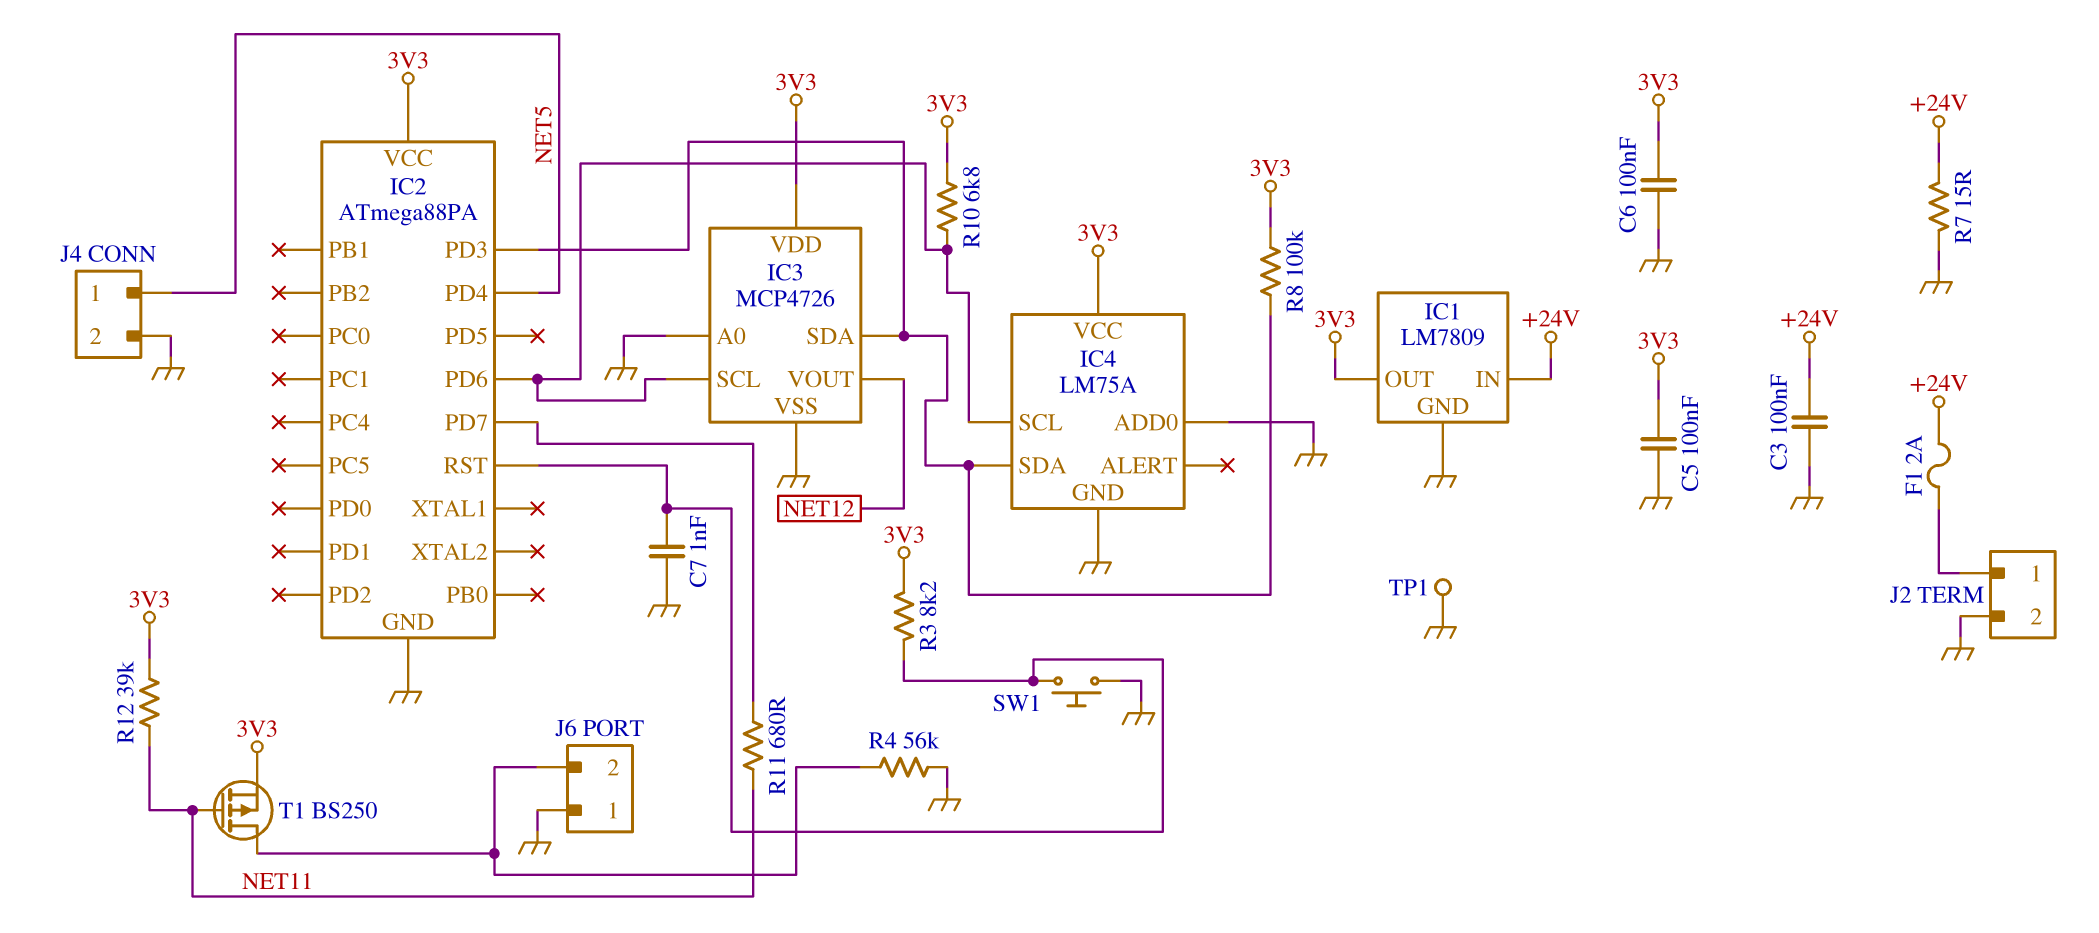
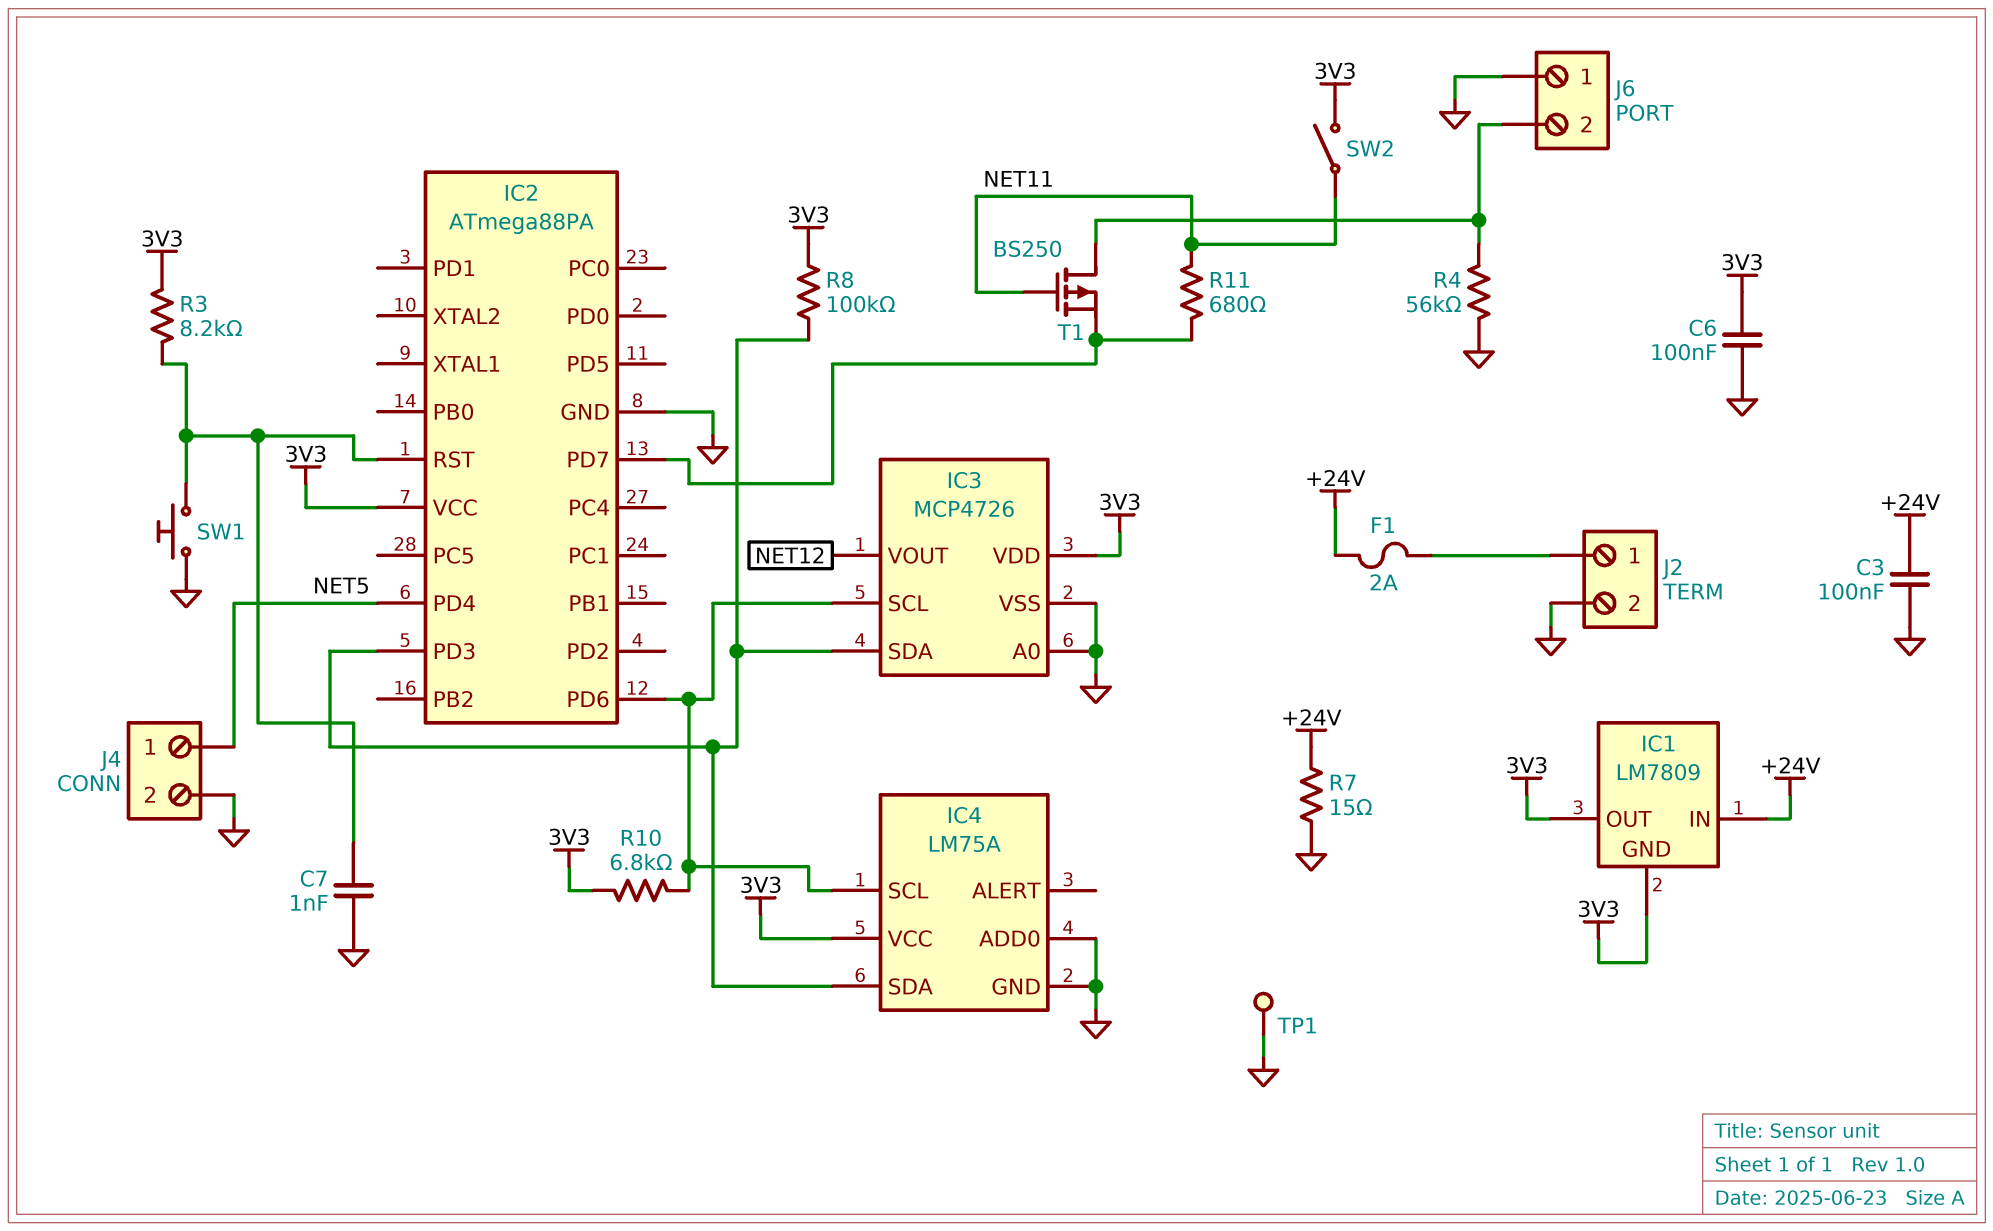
C5: 100nF (3V3, GND) -> none
IC1 pin GND: GND -> 3V3
R12: 39k (3V3, NET11) -> none
SW2: none -> switch (3V3, NET11)
T1: PMOS BS250 (G NET11, D J6/2, S 3V3) -> PMOS BS250 (G NET11, D J6/2, S IC2/PD7)

